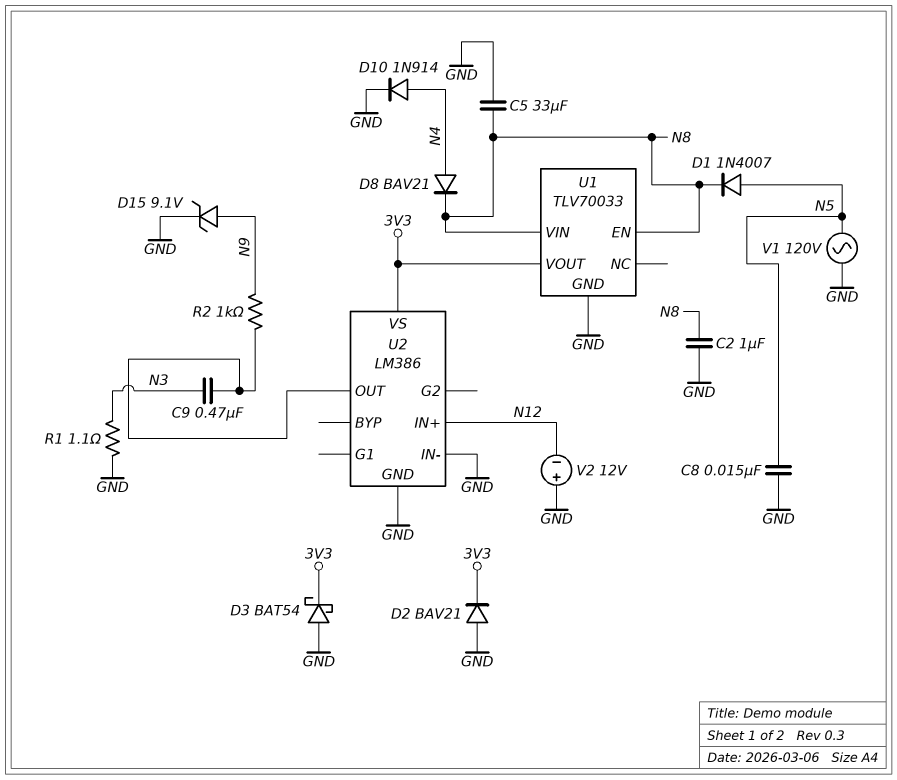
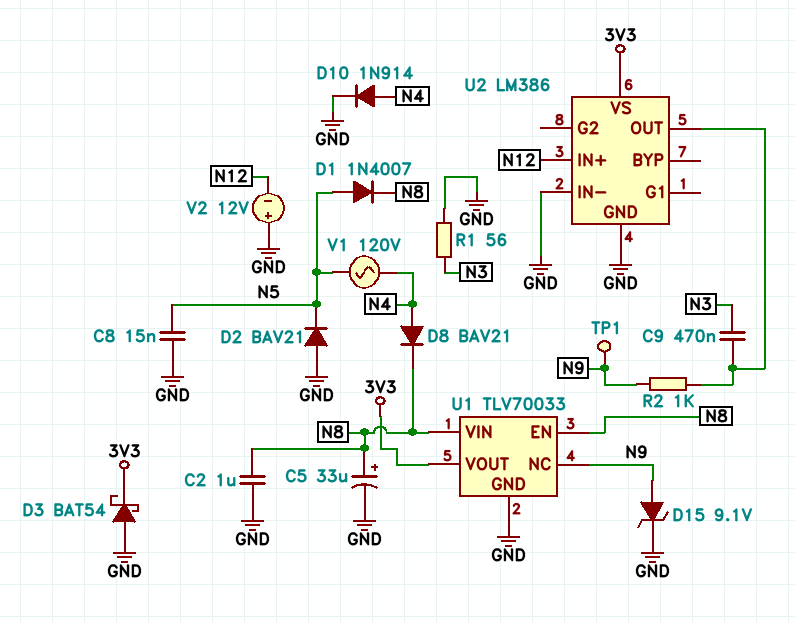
C5: 33uF (GND, N8) -> 33uF (plus N8, minus GND)
D2: diode BAV21 (A GND, K 3V3) -> diode BAV21 (A GND, K N5)
R1: 1.1 (GND, N3) -> 56 (GND, N3)
TP1: none -> test point (N9)
U1 pin NC: none -> N9
V1: AC 120V (GND, N5) -> AC 120V (N4, N5)

